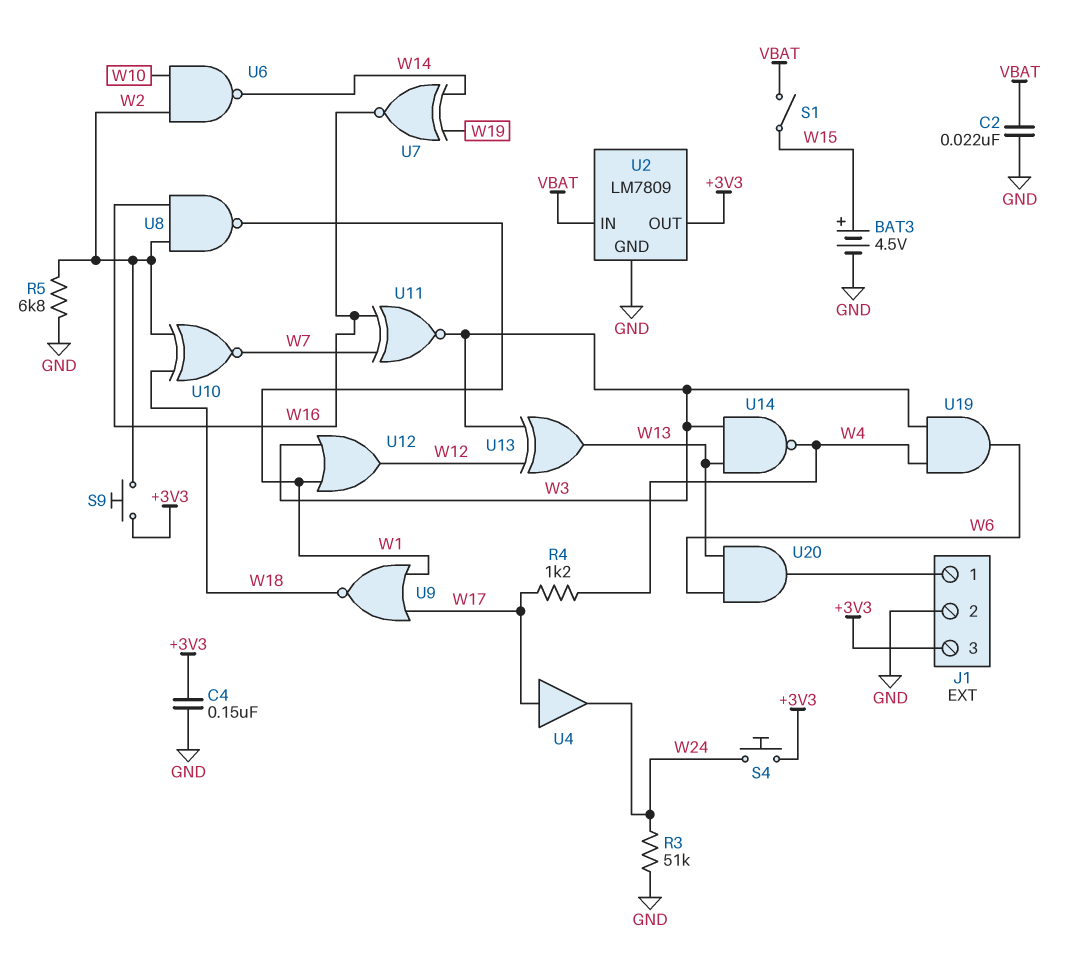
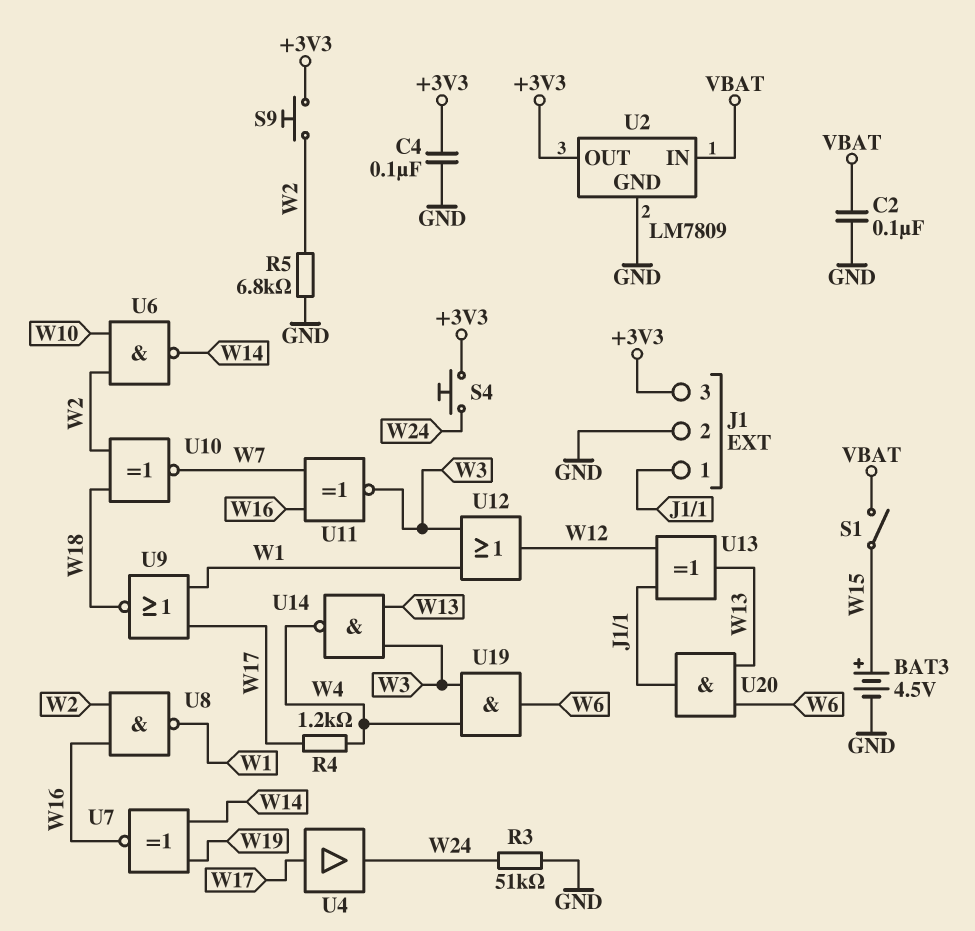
C2: 22nF (GND, VBAT) -> 100nF (GND, VBAT)
C4: 150nF (+3V3, GND) -> 100nF (+3V3, GND)
U13: XOR (in W3, in W12, out W13) -> XOR (in J1/1, in W12, out W13)

